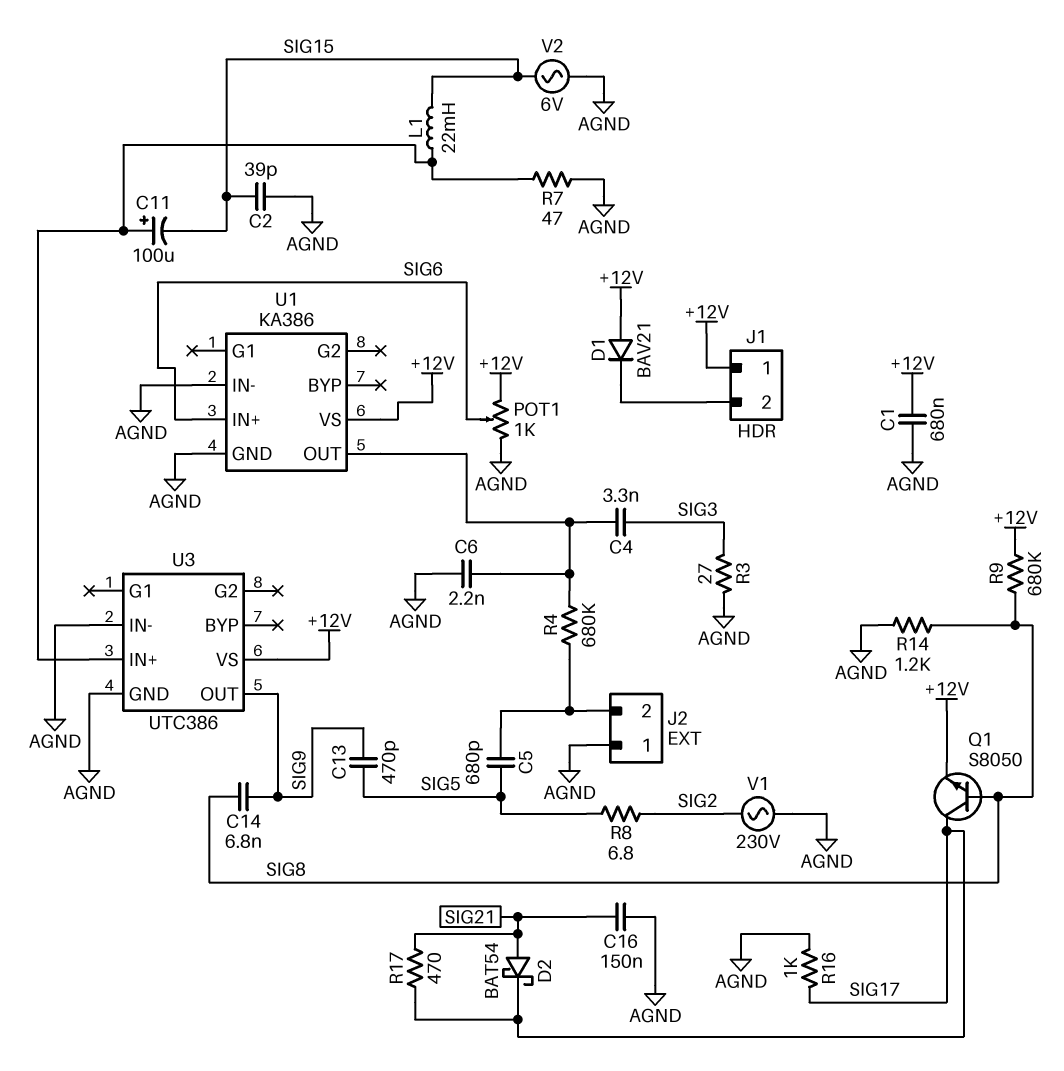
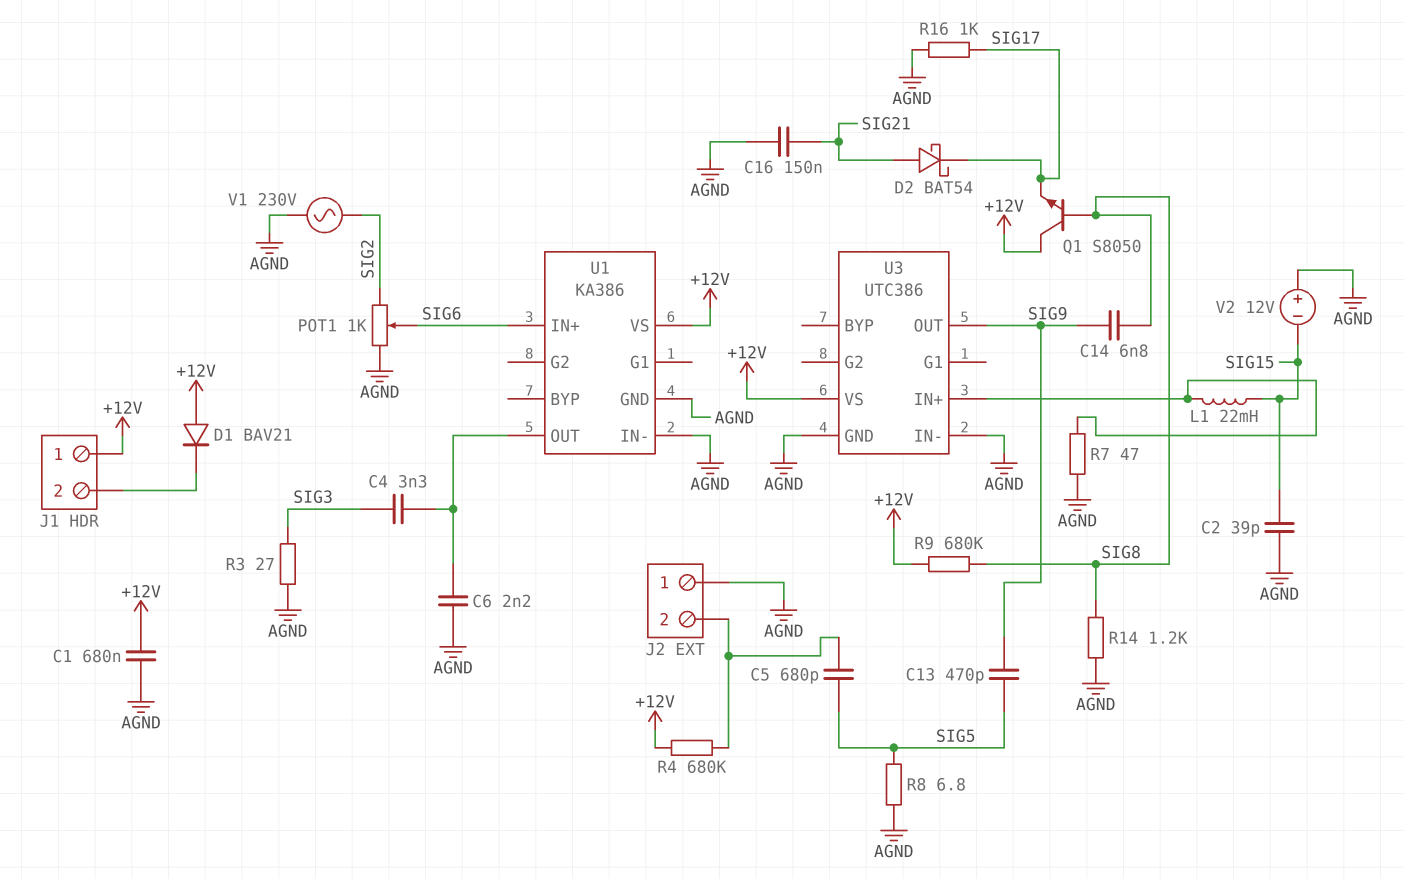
C11: 100uF (plus U3/IN+, minus SIG15) -> none
POT1: 1k (+12V, AGND, wiper SIG6) -> 1k (AGND, SIG2, wiper SIG6)
Q1: NPN S8050 (B SIG8, C SIG17, E +12V) -> NPN S8050 (B SIG8, C +12V, E SIG17)
R4: 680k (J2/2, U1/OUT) -> 680k (+12V, J2/2)
R8: 6.8 (SIG2, SIG5) -> 6.8 (AGND, SIG5)
R17: 470 (SIG17, SIG21) -> none
V2: AC 6V (AGND, SIG15) -> 12V (plus AGND, minus SIG15)

